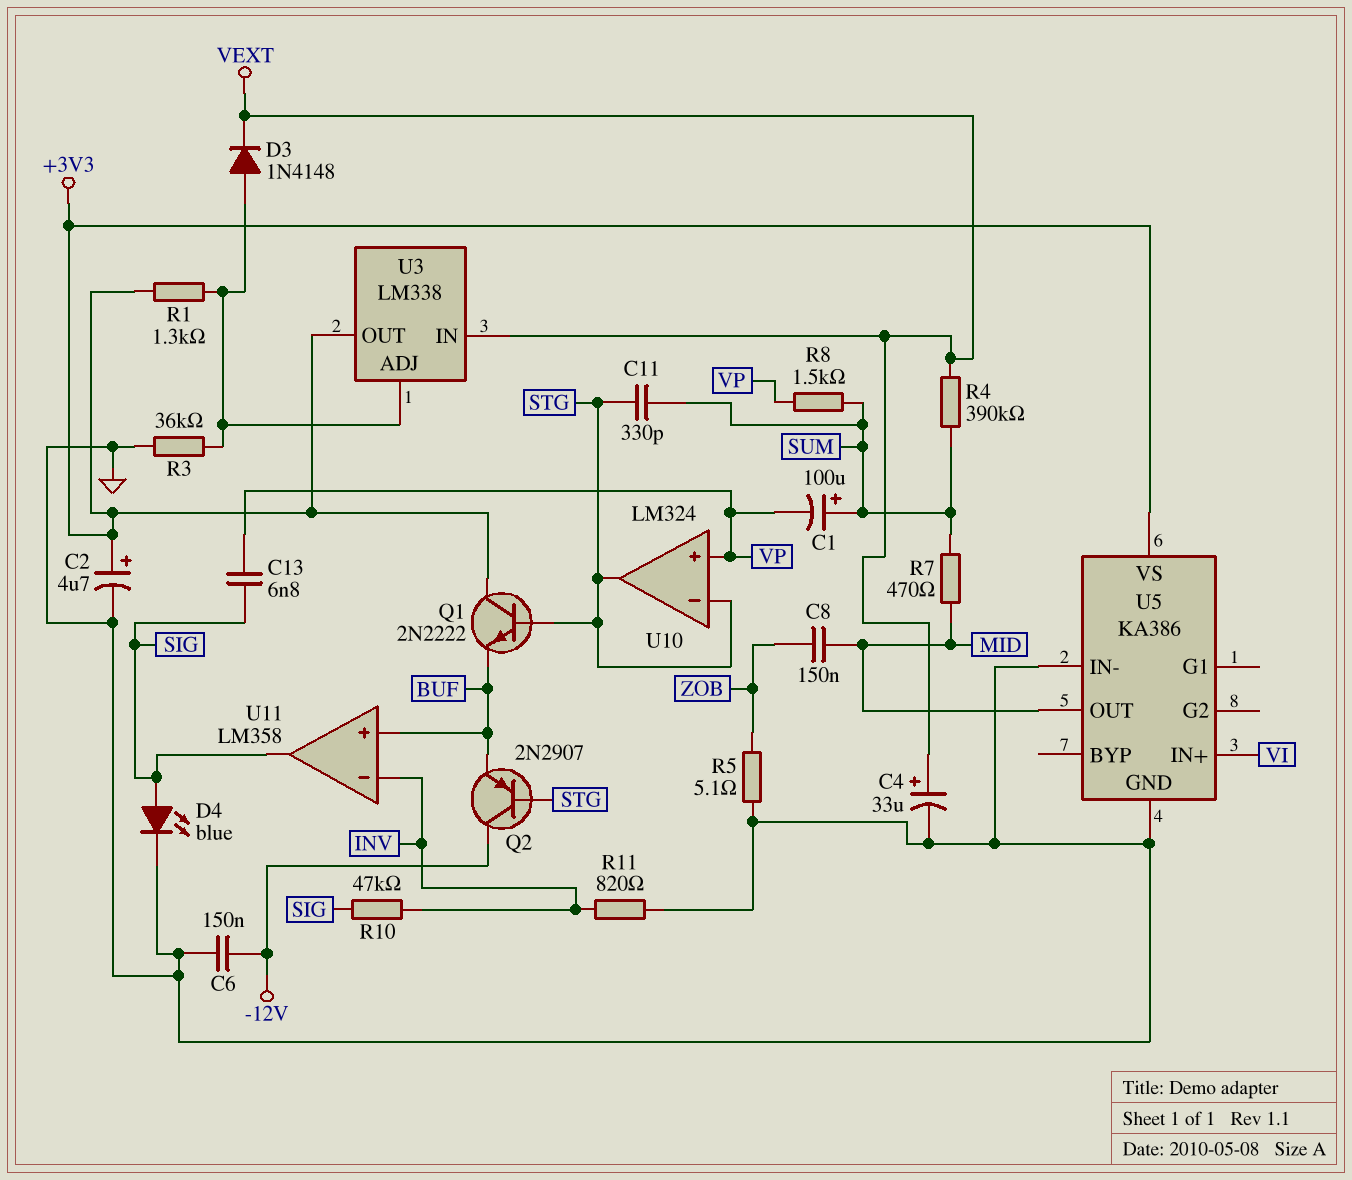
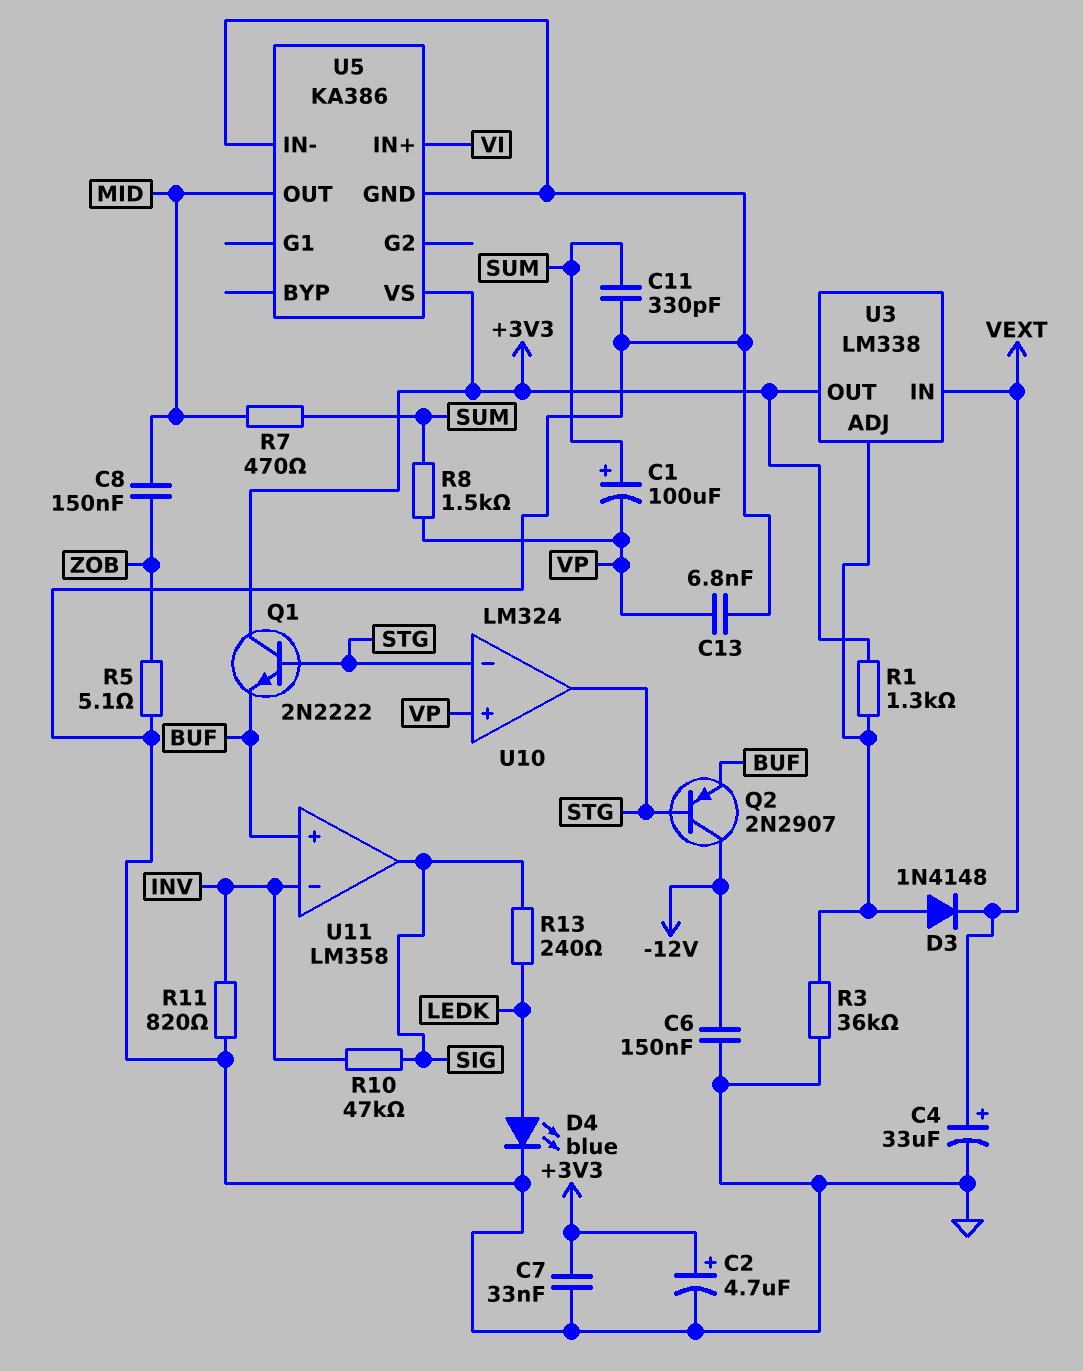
C7: none -> 33nF (+3V3, GND)
C11: 330pF (STG, SUM) -> 330pF (GND, SUM)
C13: 6.8nF (SIG, VP) -> 6.8nF (GND, VP)
D4: LED blue (A SIG, K GND) -> LED blue (A LEDK, K GND)
R4: 390k (SUM, VEXT) -> none
R13: none -> 240 (LEDK, SIG)

